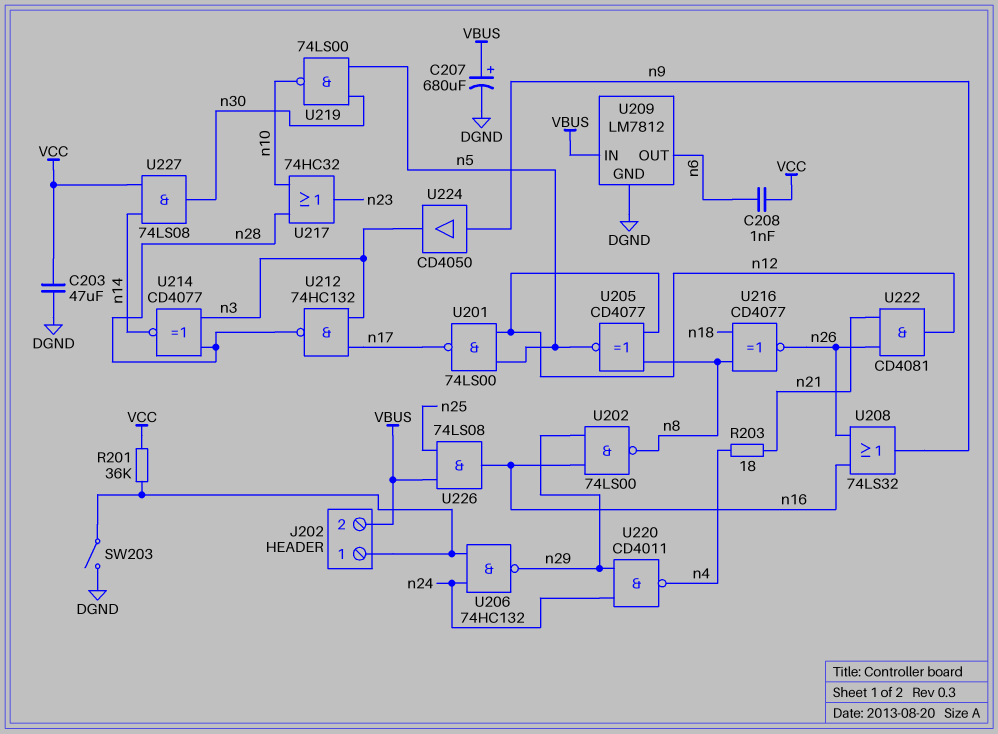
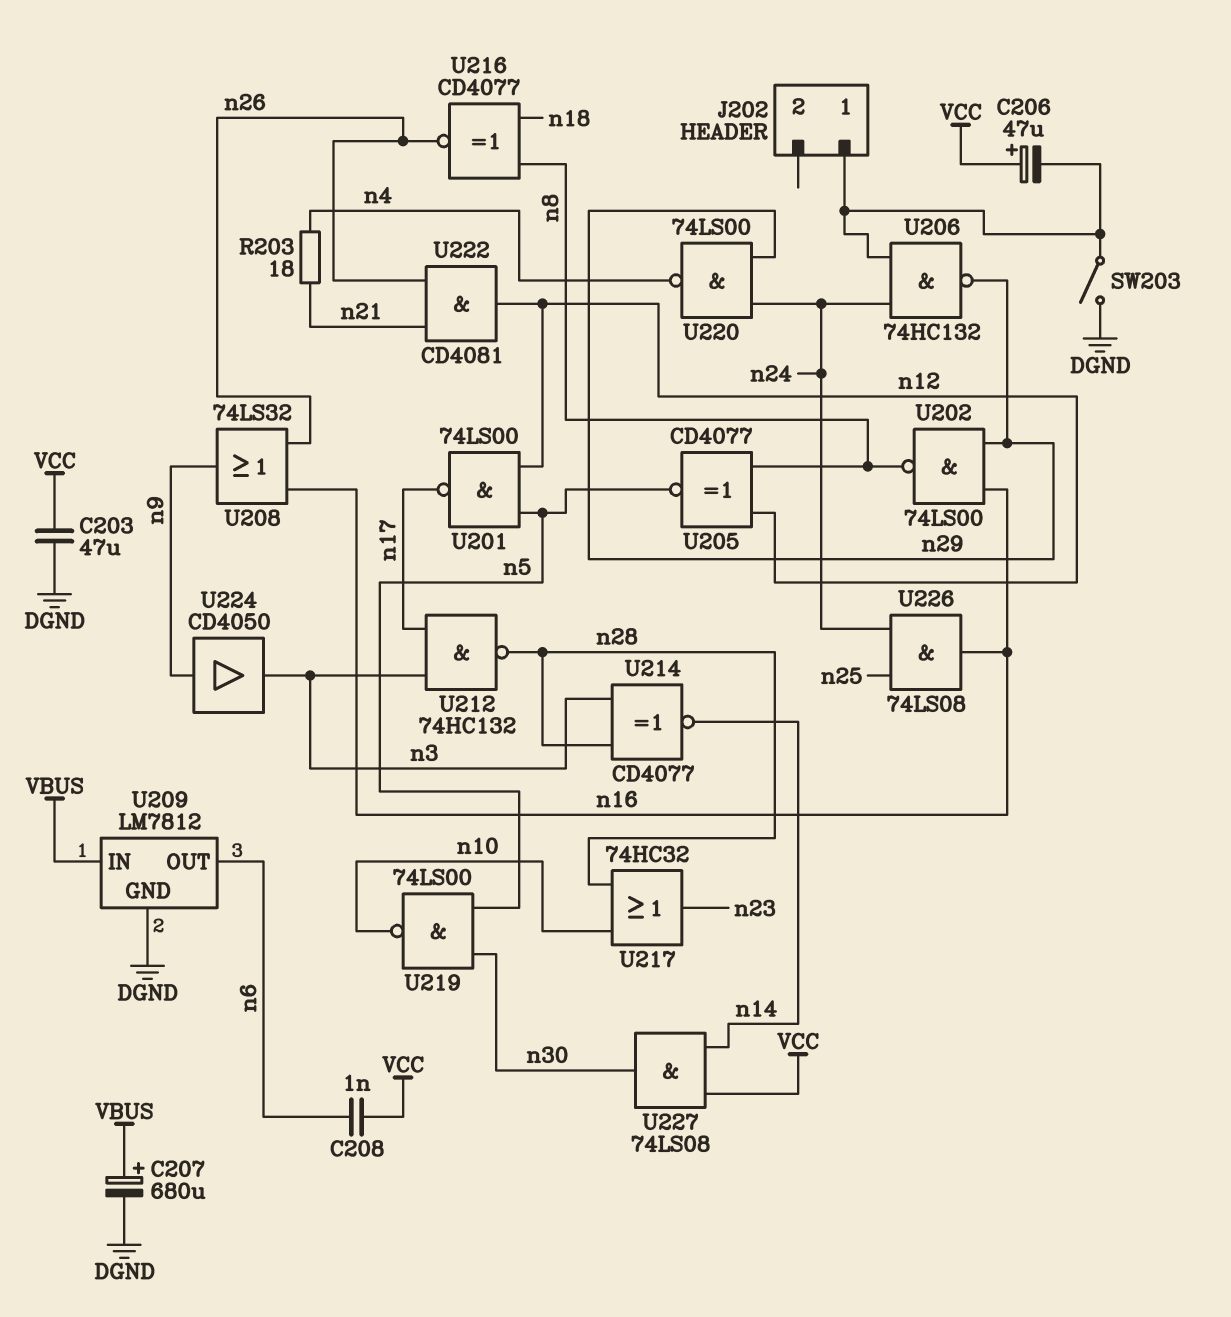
C206: none -> 47uF (plus VCC, minus J202/1)
J202 pin 2: VBUS -> none
R201: 36k (J202/1, VCC) -> none
U220: NAND CD4011 (in n24, in n29, out n4) -> NAND 74LS00 (in n24, in n29, out n4)
U226: AND 74LS08 (in VBUS, in n25, out n16) -> AND 74LS08 (in n24, in n25, out n16)

